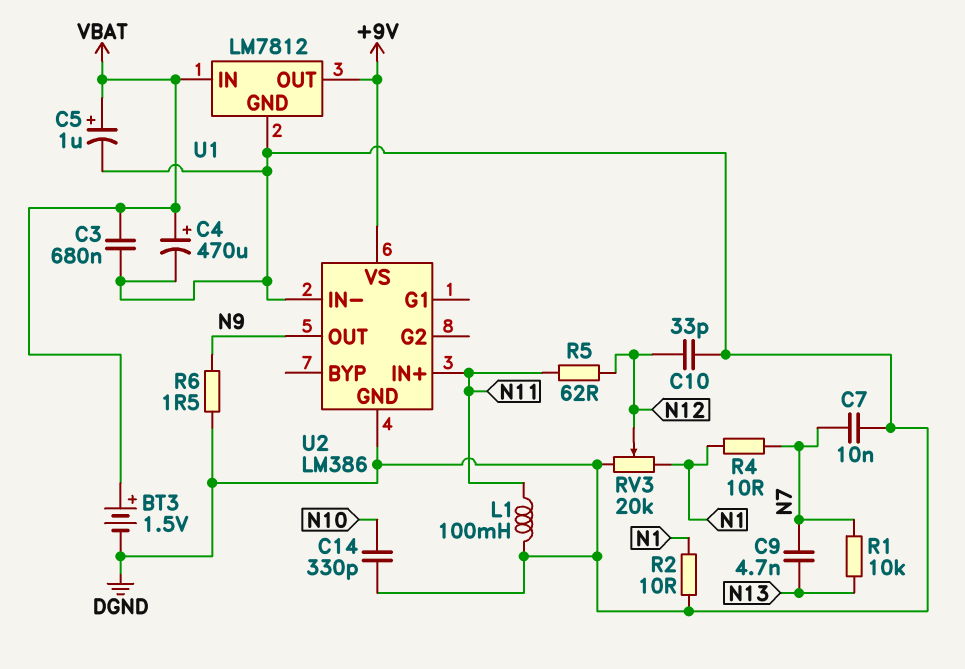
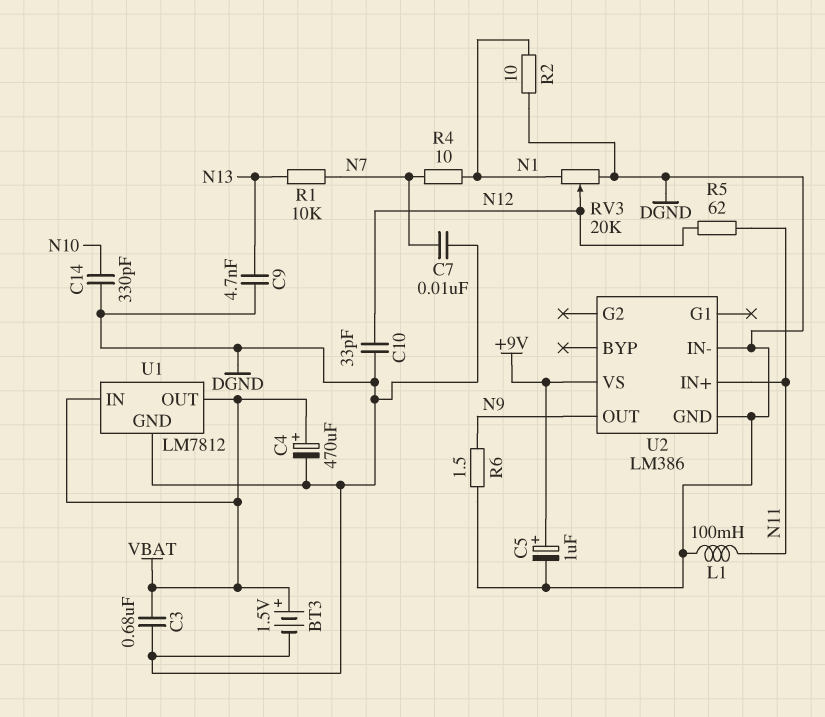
C5: 1uF (plus VBAT, minus DGND) -> 1uF (plus +9V, minus DGND)
C9: 4.7nF (N7, N13) -> 4.7nF (DGND, N13)
U1 pin OUT: +9V -> VBAT

